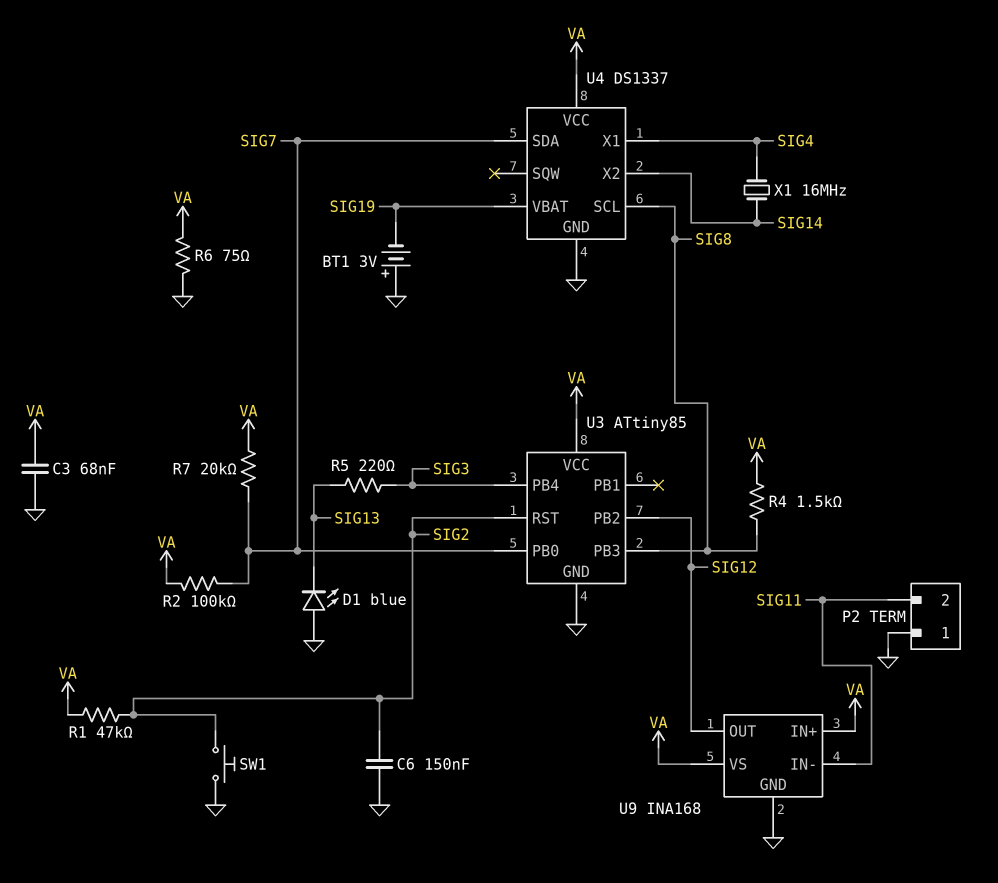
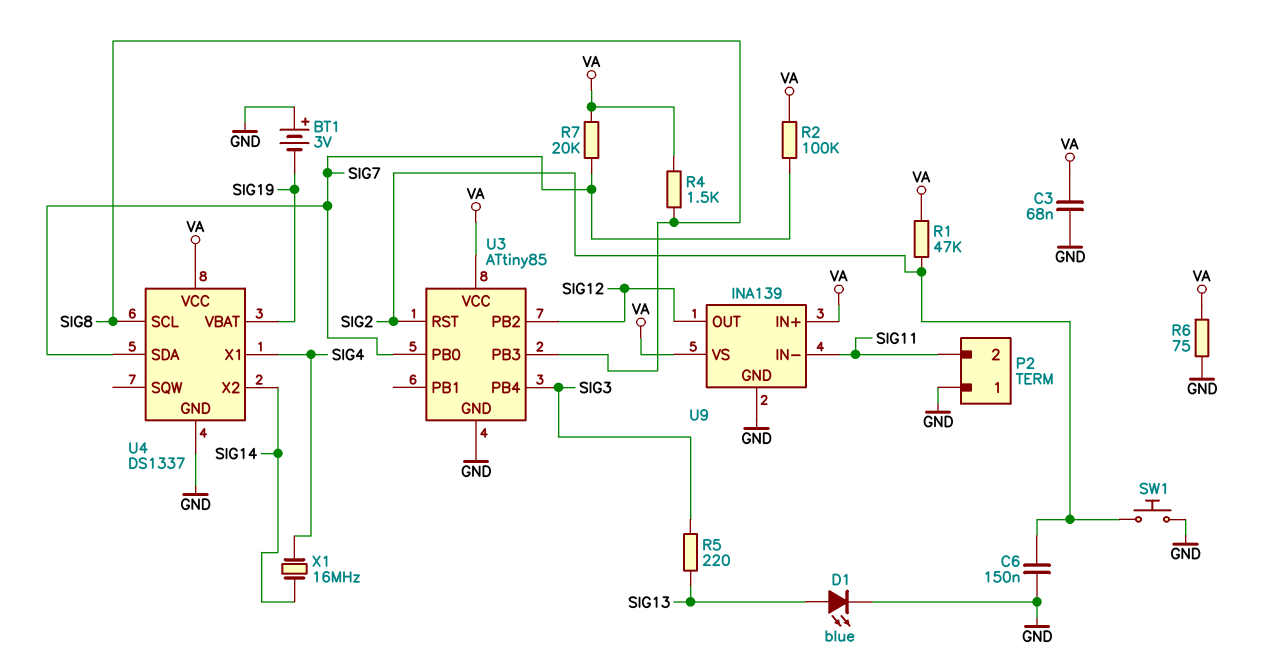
D1: LED blue (A GND, K SIG13) -> LED blue (A SIG13, K GND)
U9: INA168 -> INA139

